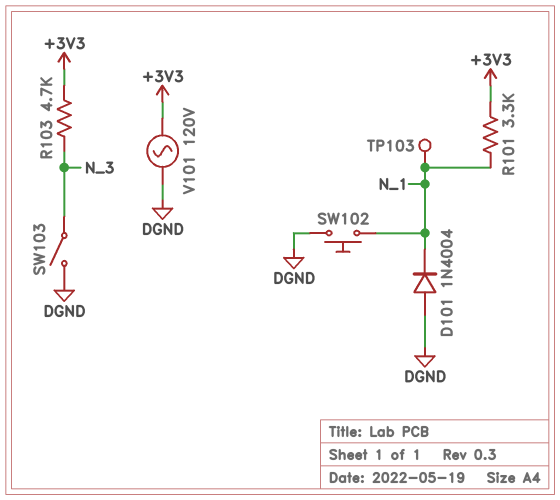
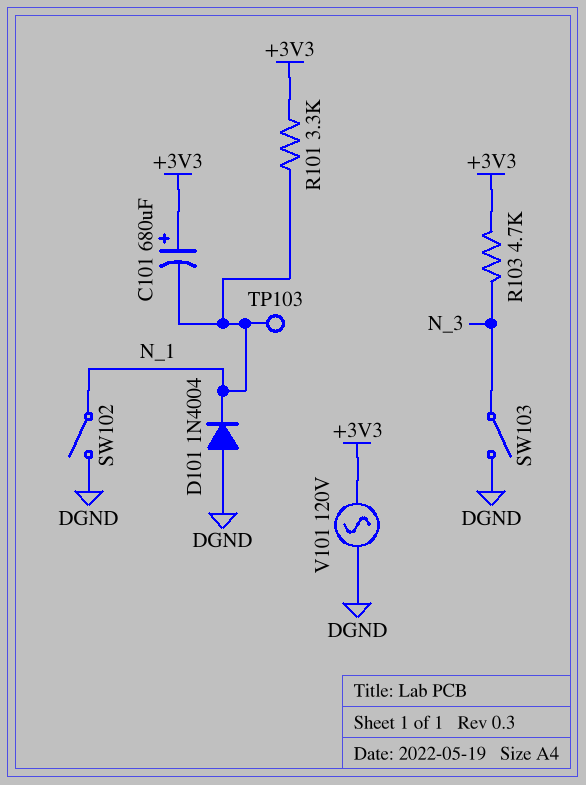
C101: none -> 680uF (plus +3V3, minus N_1)
SW102: button (DGND, N_1) -> switch (DGND, N_1)

